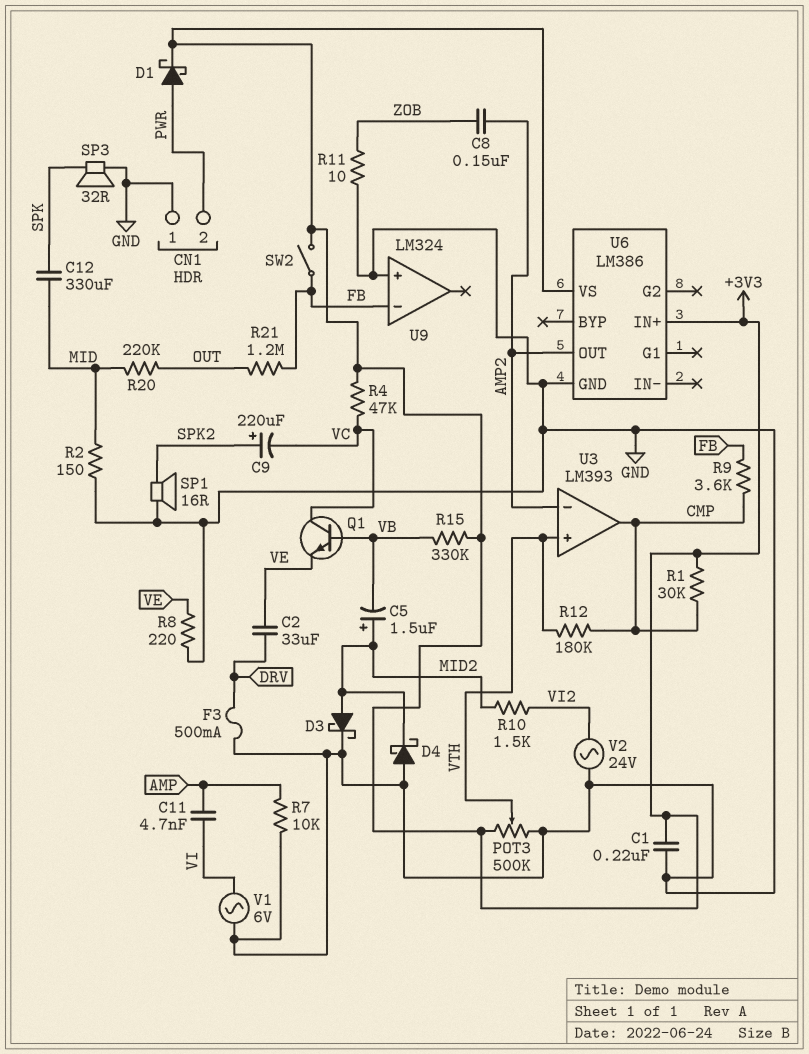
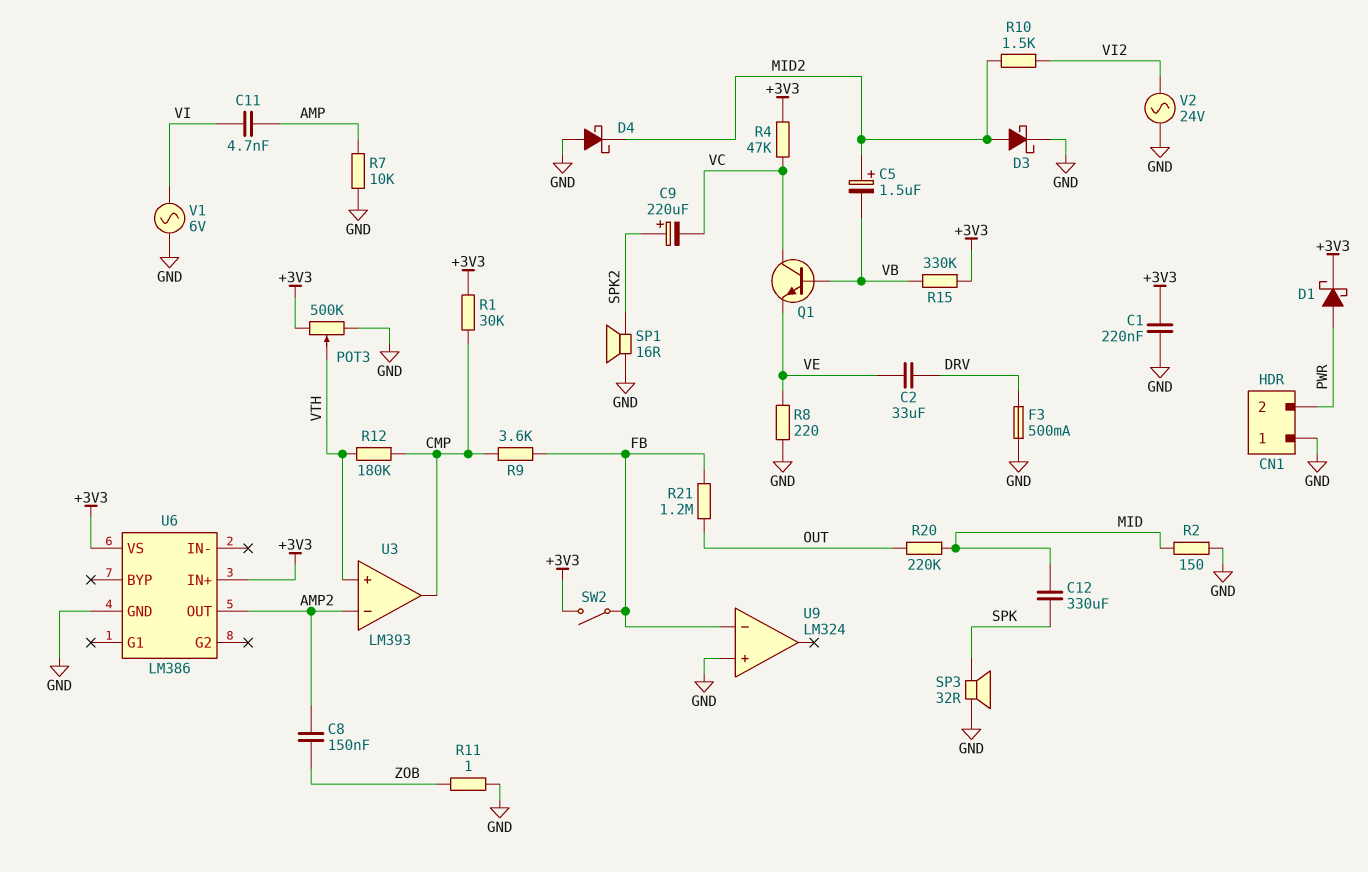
R11: 10 (GND, ZOB) -> 1 (GND, ZOB)

